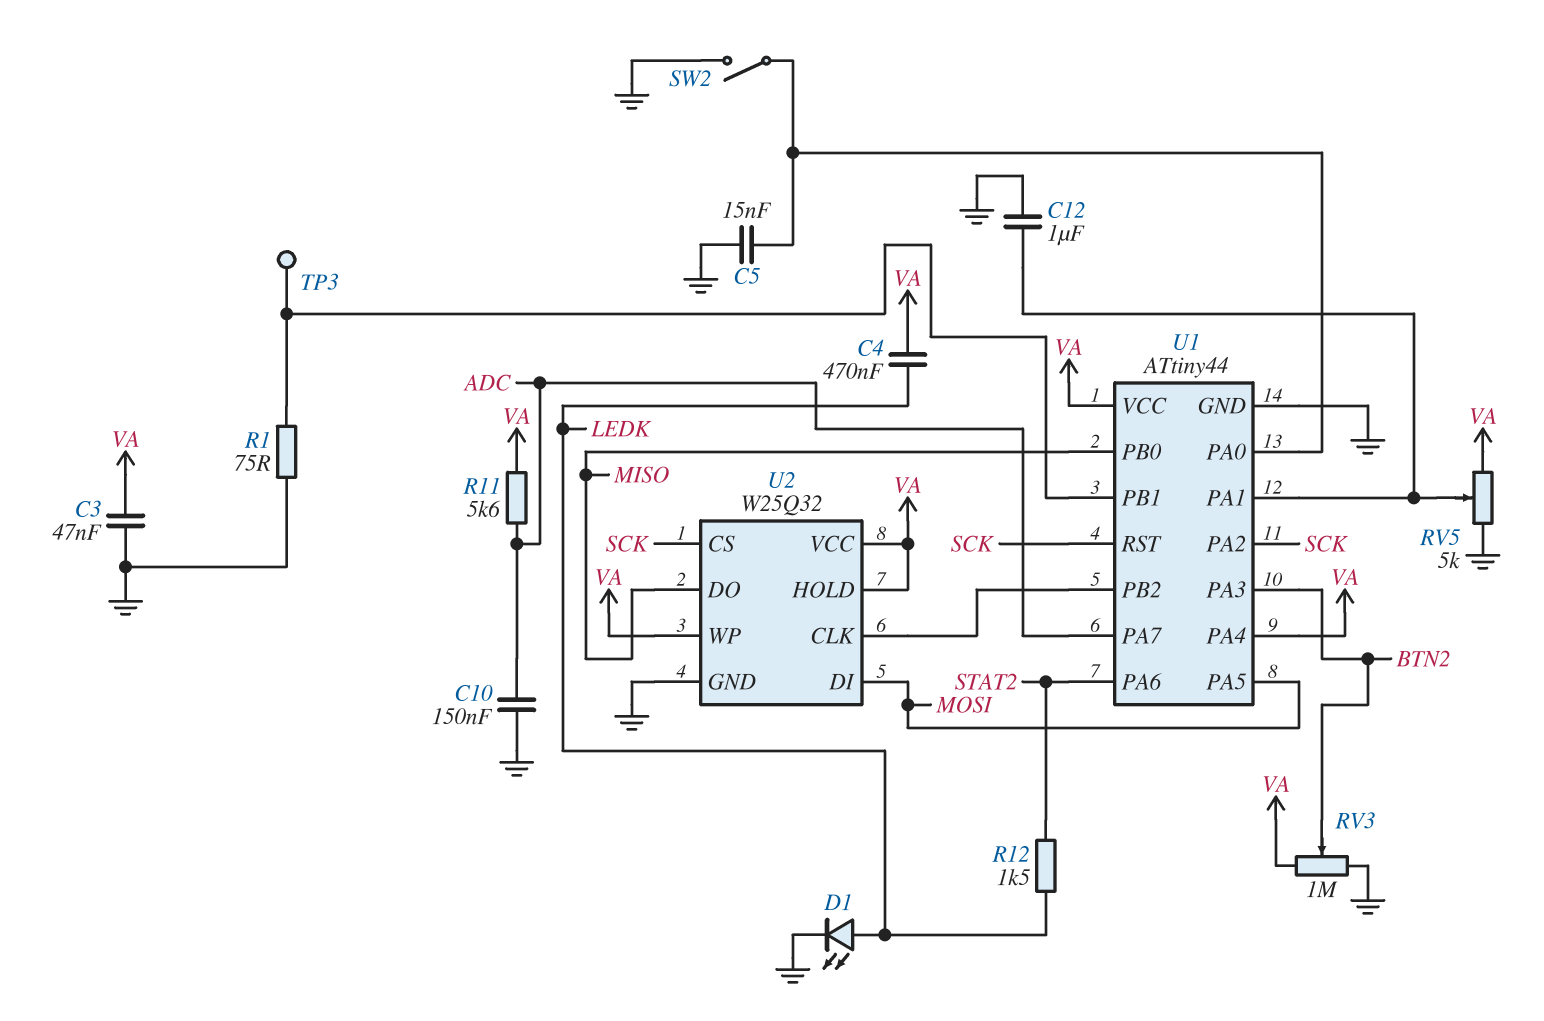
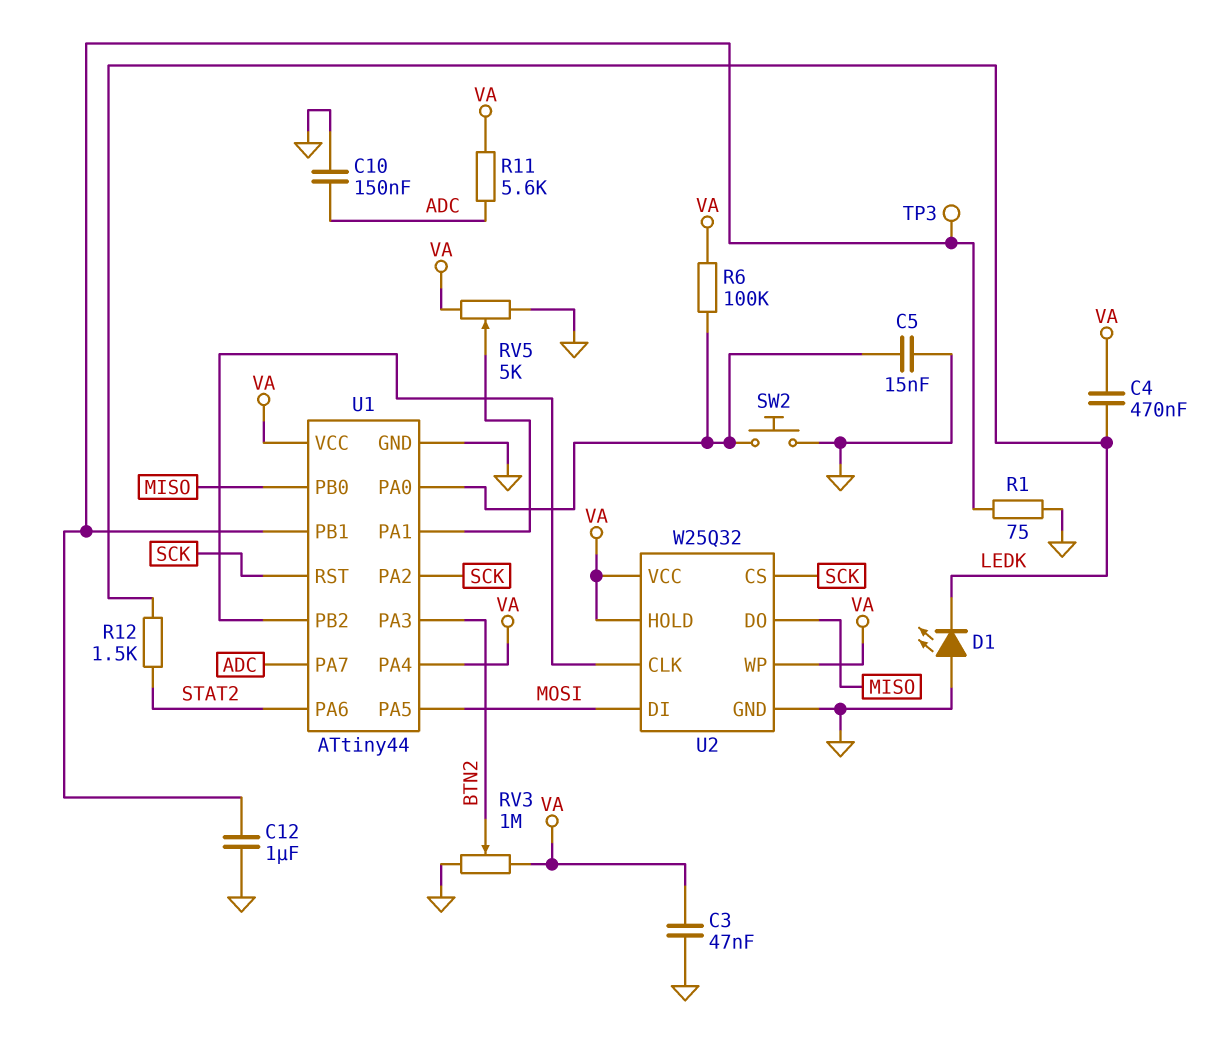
C12: 1uF (GND, U1/PA1) -> 1uF (GND, U1/PB1)
D1: LED (A LEDK, K GND) -> LED (A GND, K LEDK)
R6: none -> 100k (U1/PA0, VA)
SW2: switch (GND, U1/PA0) -> button (GND, U1/PA0)

